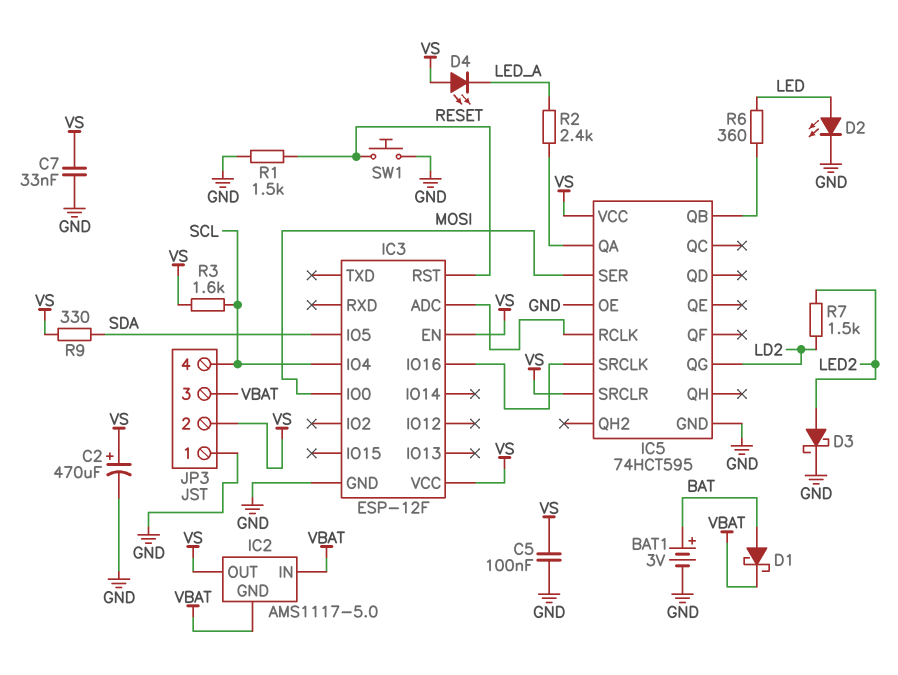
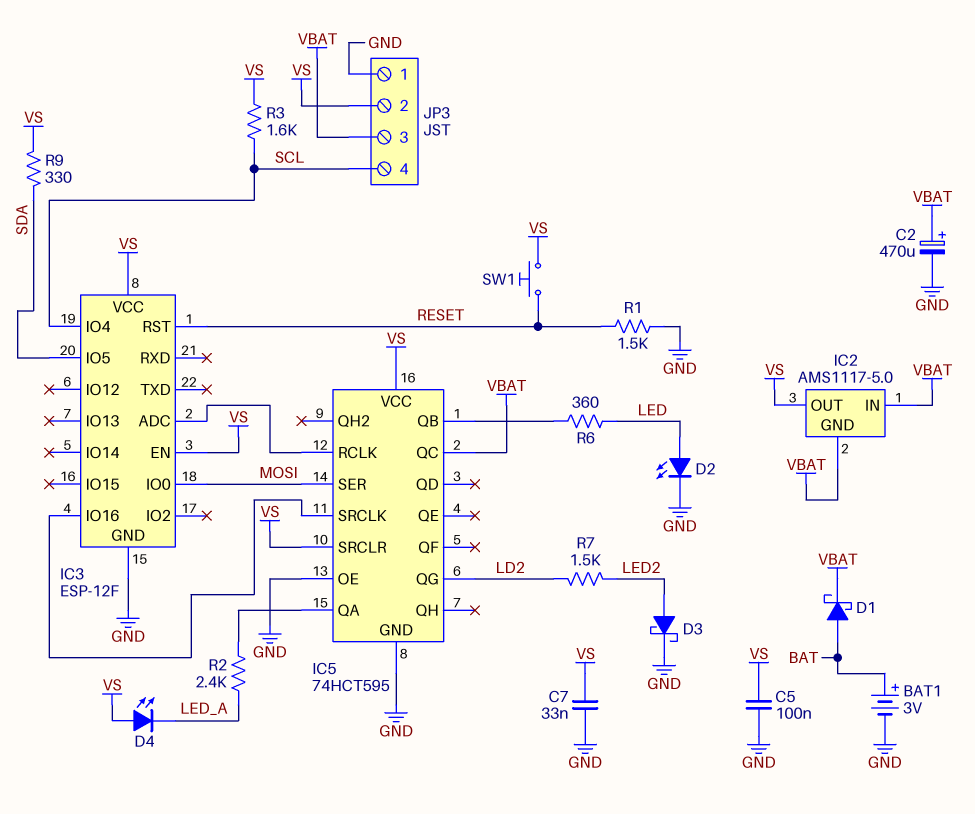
C2: 470uF (plus VS, minus GND) -> 470uF (plus VBAT, minus GND)
IC5 pin QC: none -> VBAT
SW1: button (GND, RESET) -> button (RESET, VS)

